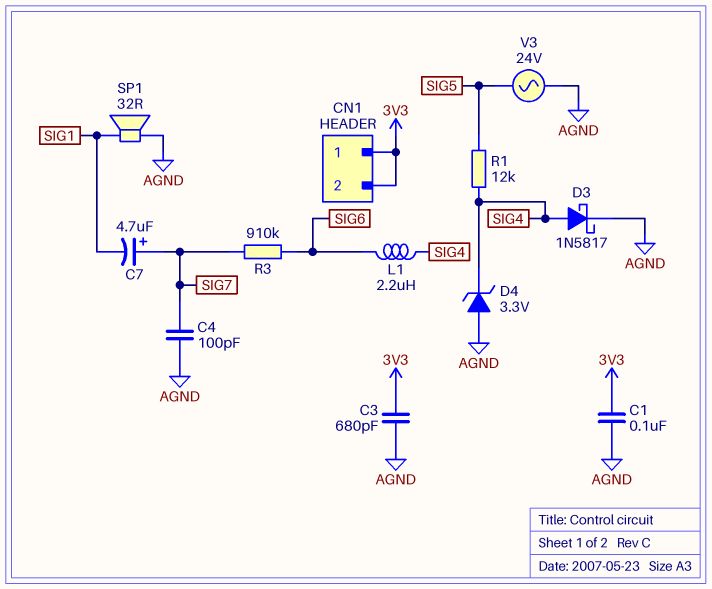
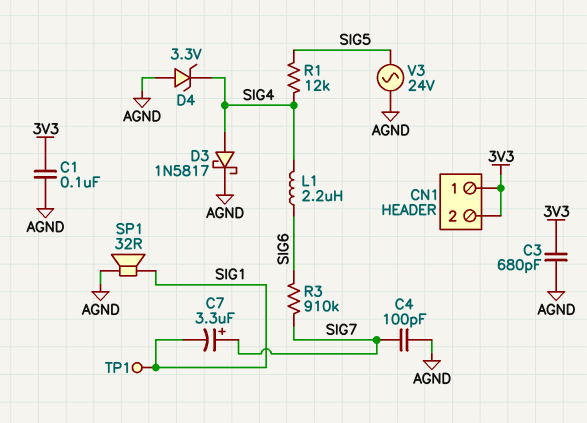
C7: 4.7uF (plus SIG7, minus SIG1) -> 3.3uF (plus SIG7, minus SIG1)
TP1: none -> test point (SIG1)

